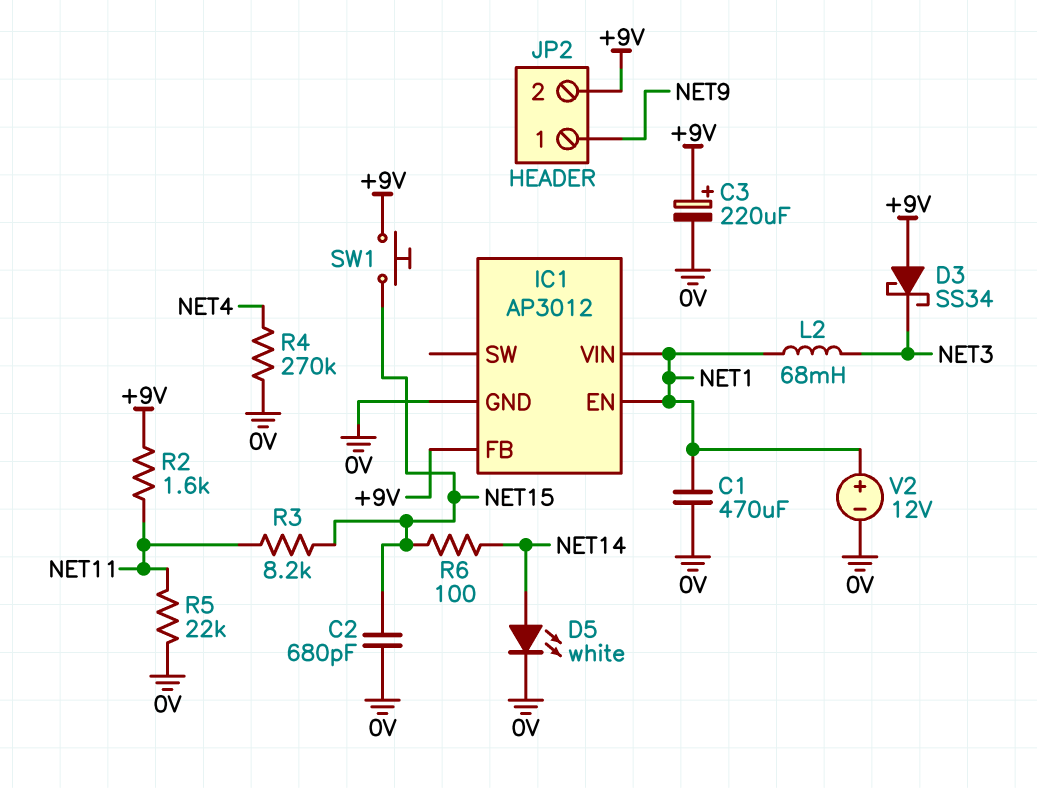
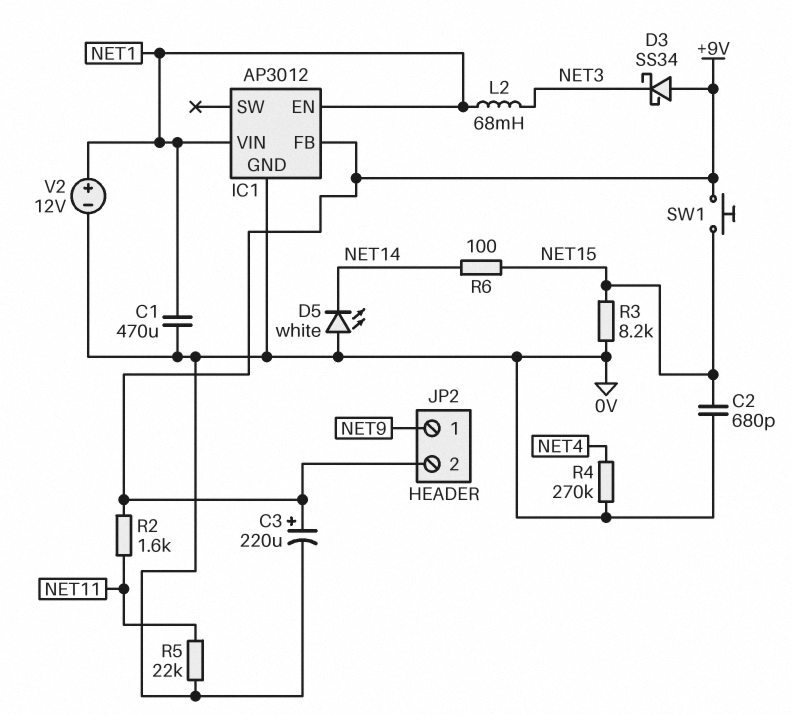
D5: LED white (A NET14, K 0V) -> LED white (A 0V, K NET14)
R3: 8.2k (NET11, NET15) -> 8.2k (0V, NET15)

